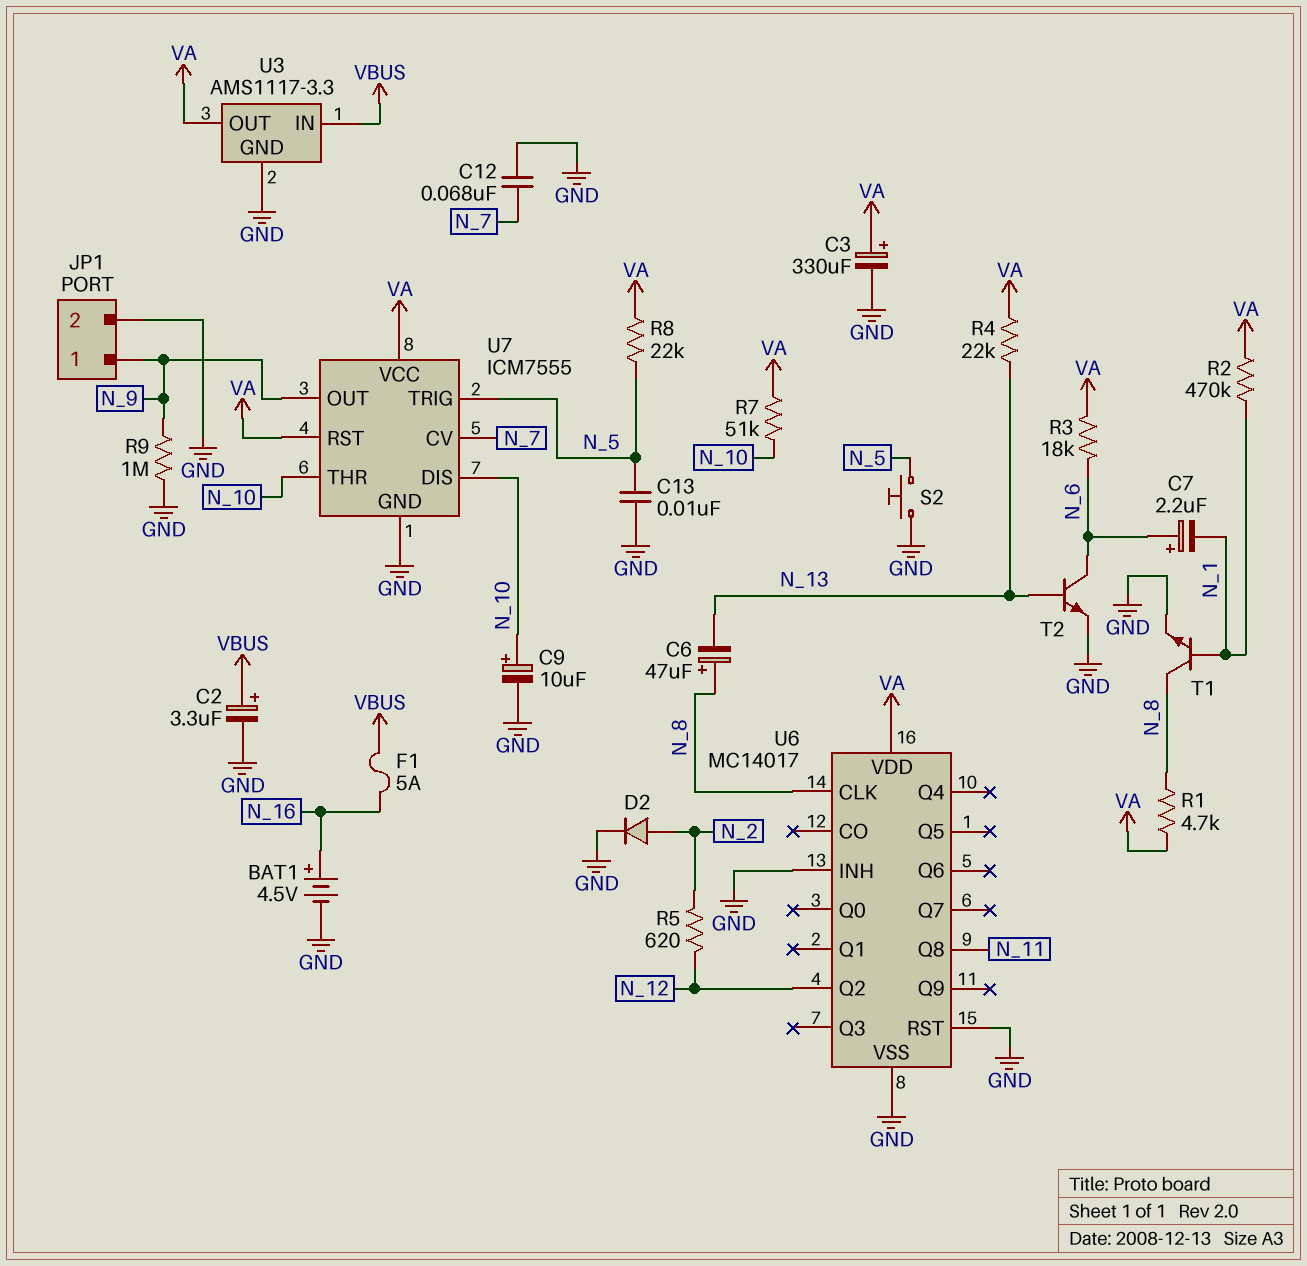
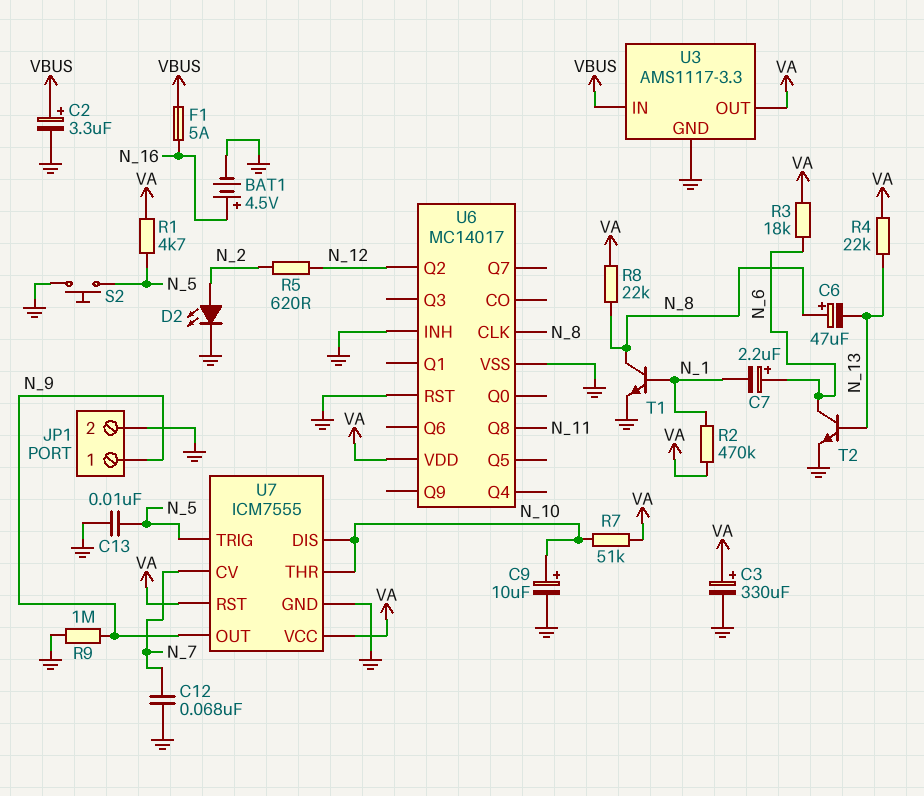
D2: diode (A N_2, K GND) -> LED (A N_2, K GND)
R1: 4.7k (N_8, VA) -> 4.7k (N_5, VA)
R8: 22k (N_5, VA) -> 22k (N_8, VA)

